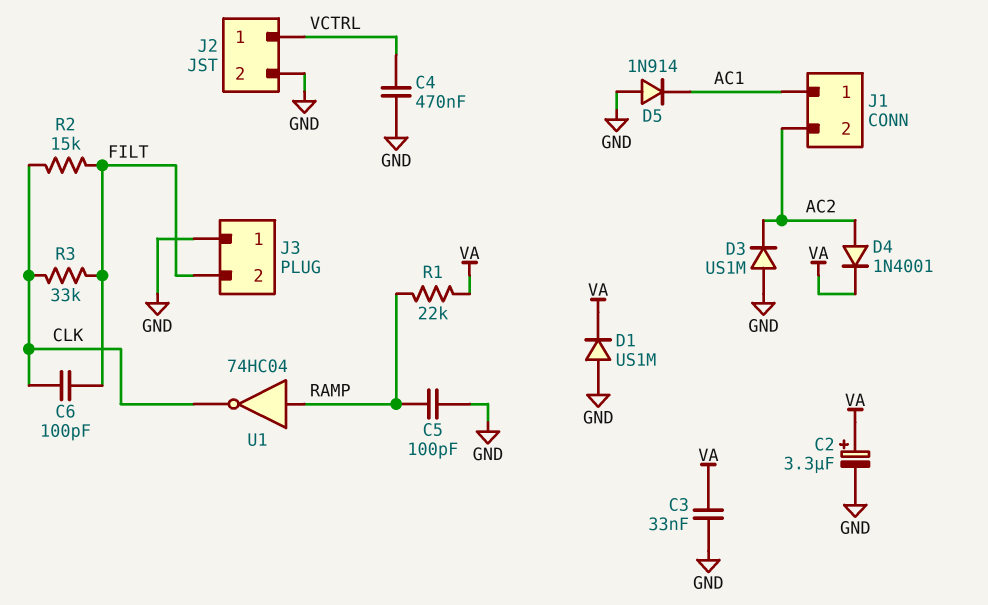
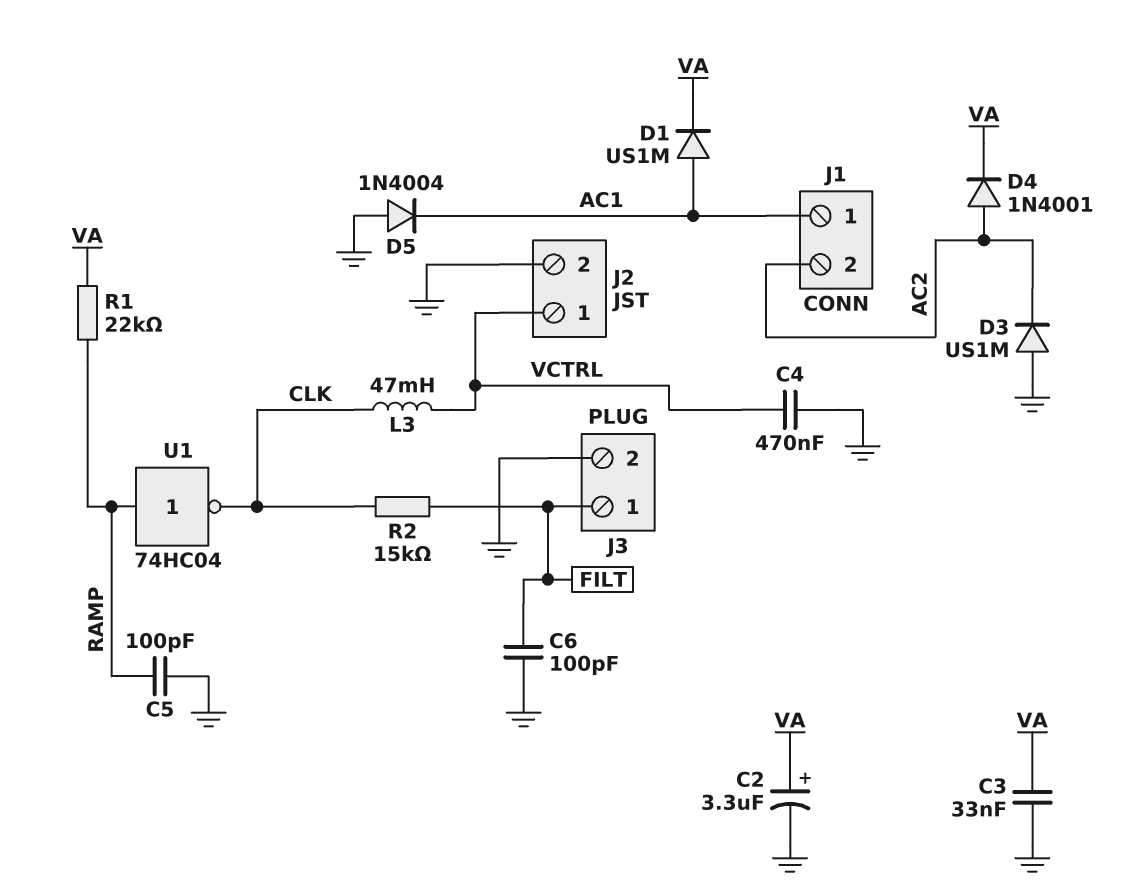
C6: 100pF (CLK, FILT) -> 100pF (FILT, GND)
D1: diode US1M (A GND, K VA) -> diode US1M (A AC1, K VA)
D5: diode 1N914 (A GND, K AC1) -> diode 1N4004 (A GND, K AC1)
J3 pin 1: GND -> FILT
J3 pin 2: FILT -> GND
L3: none -> 47mH (CLK, VCTRL)
R3: 33k (CLK, FILT) -> none

